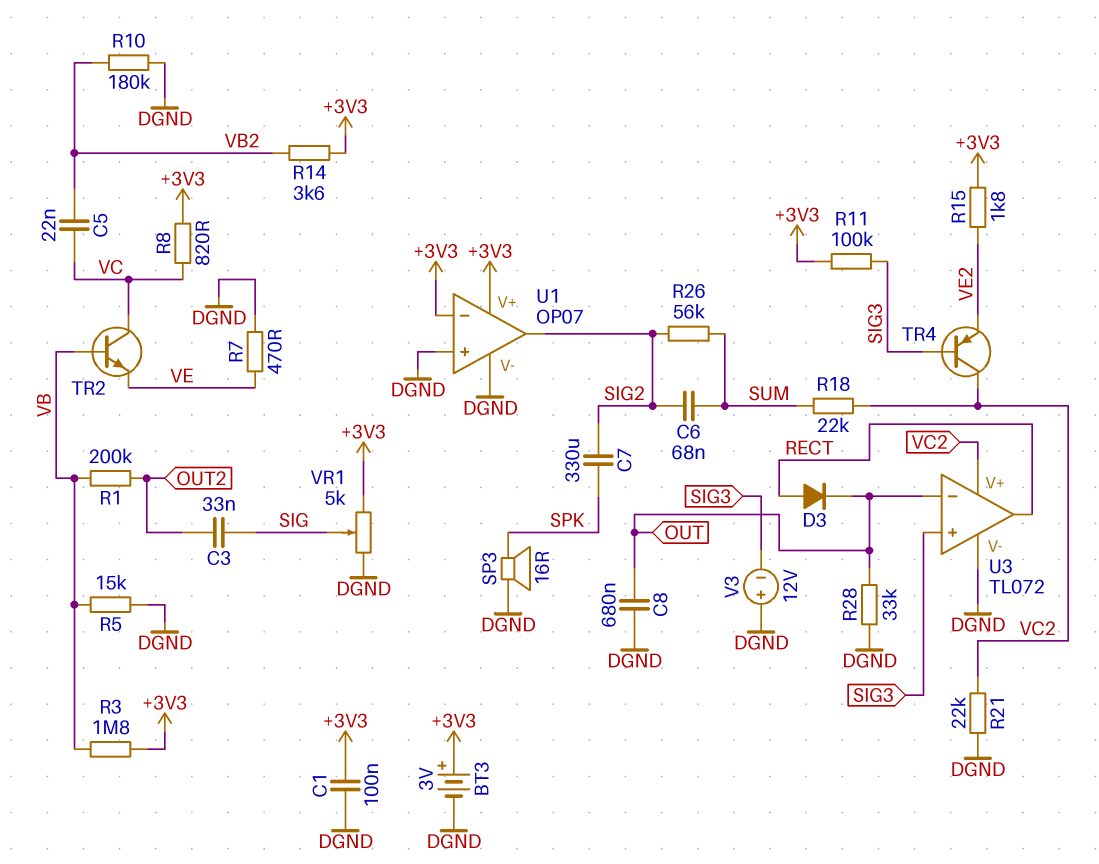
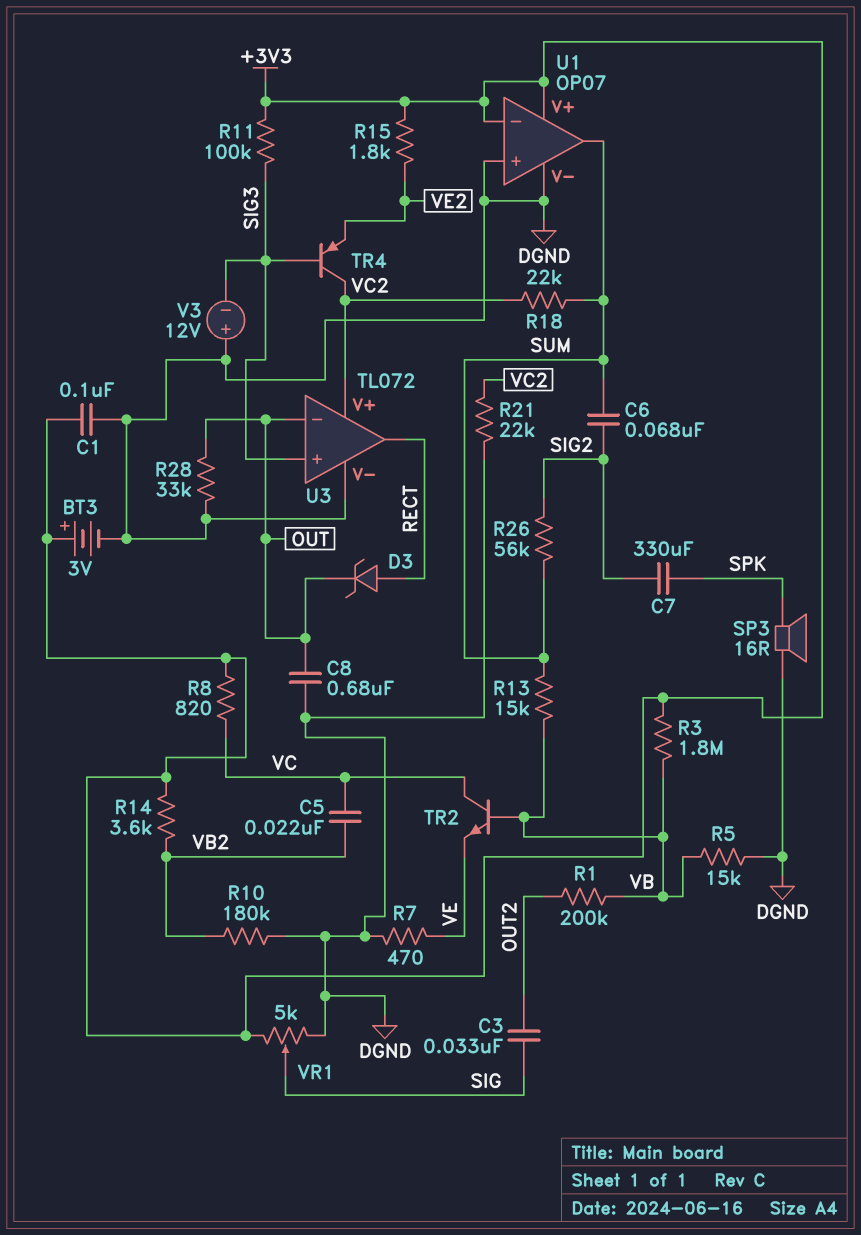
D3: diode (A RECT, K OUT) -> zener (A RECT, K OUT)
R13: none -> 15k (SUM, VB)
U1 pin out: SIG2 -> SUM

